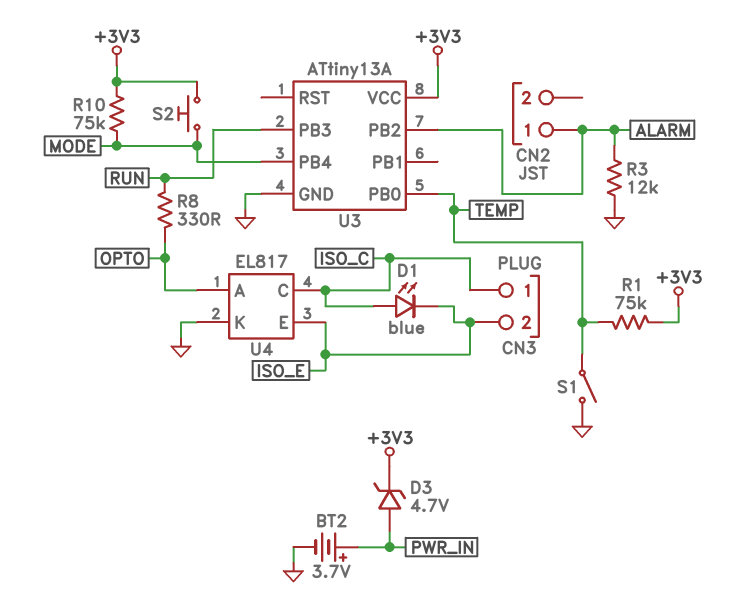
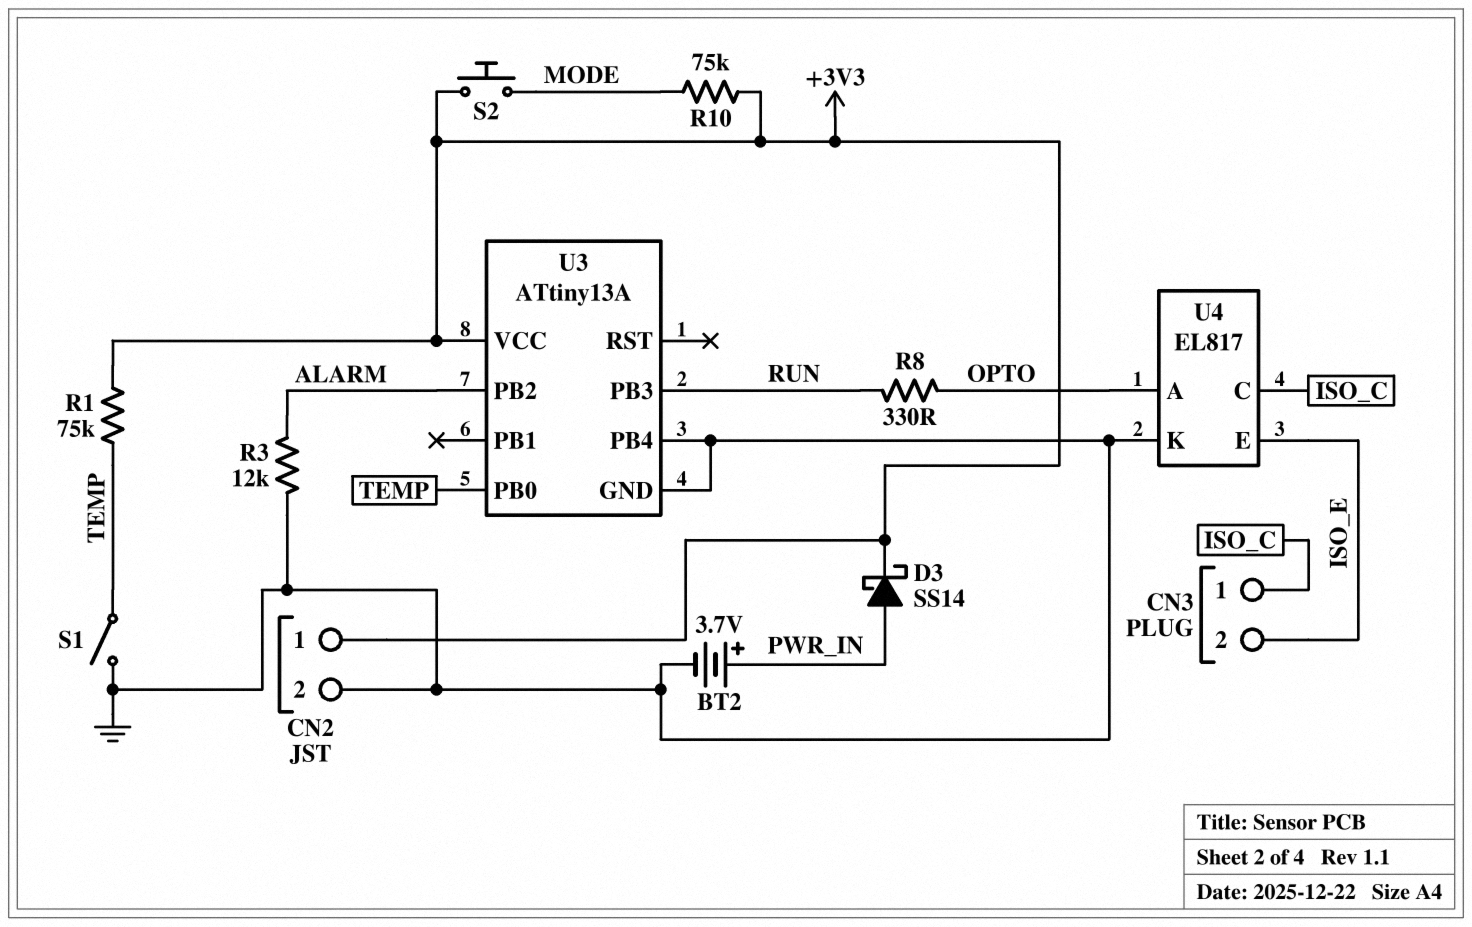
CN2 pin 1: ALARM -> +3V3
CN2 pin 2: none -> GND
D1: LED blue (A ISO_C, K ISO_E) -> none
D3: zener 4.7V (A PWR_IN, K +3V3) -> schottky SS14 (A PWR_IN, K +3V3)
U3 pin PB4: MODE -> GND

